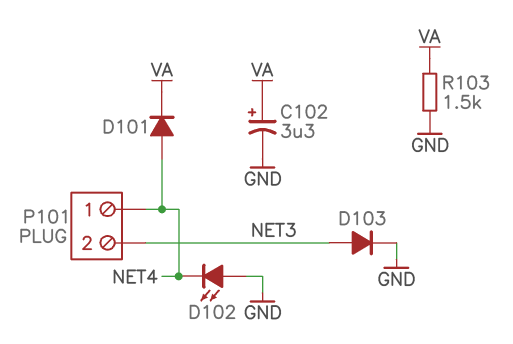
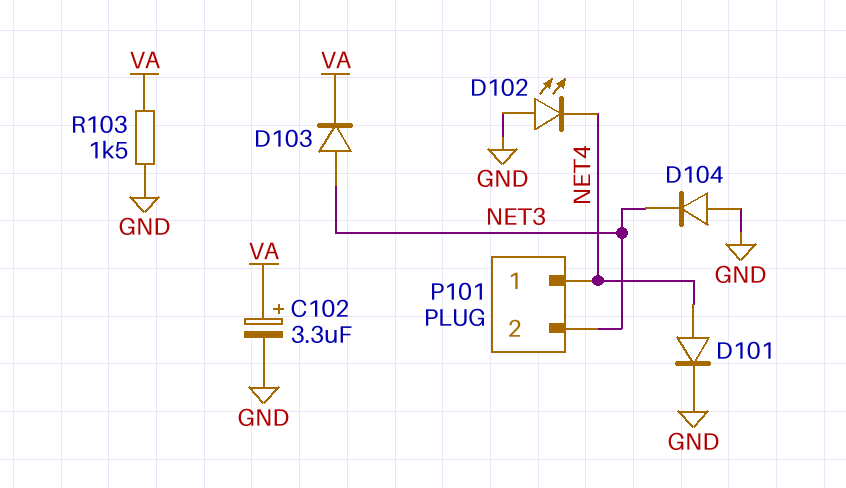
D101: diode (A NET4, K VA) -> diode (A NET4, K GND)
D103: diode (A NET3, K GND) -> diode (A NET3, K VA)
D104: none -> diode (A GND, K NET3)

